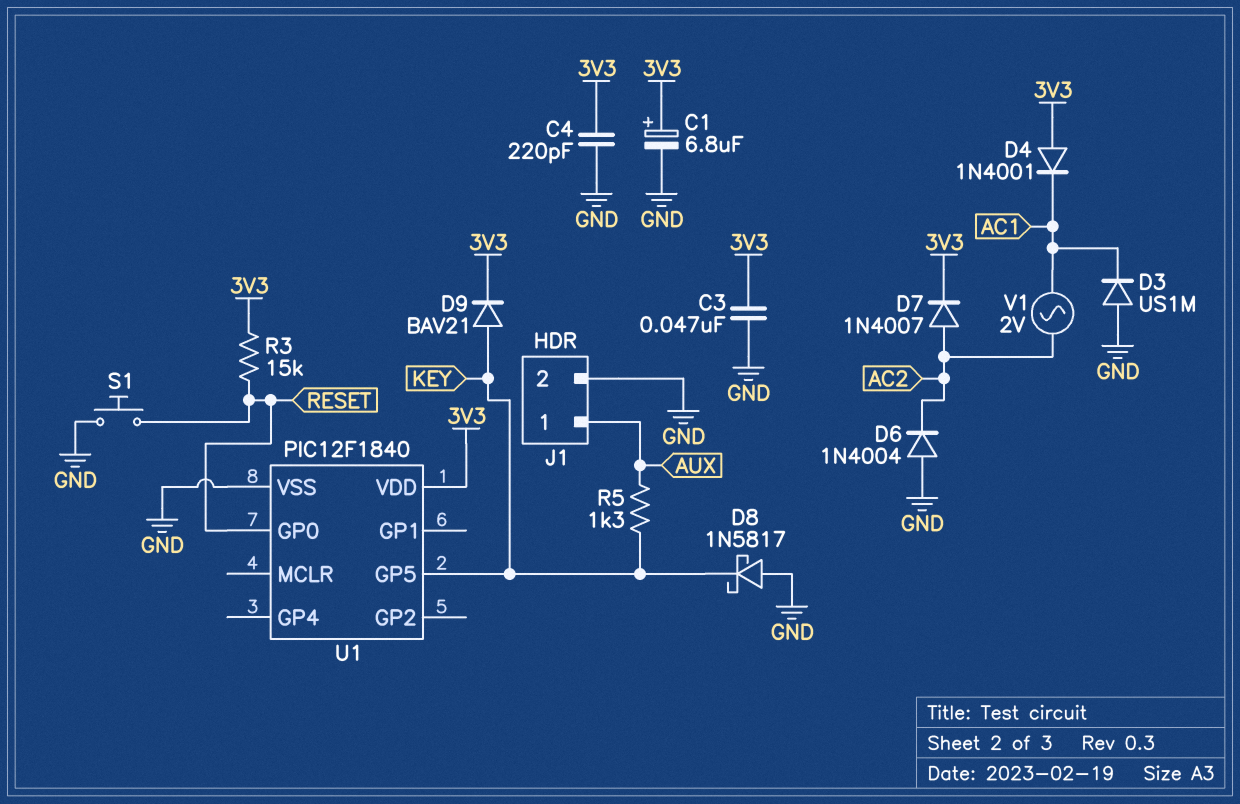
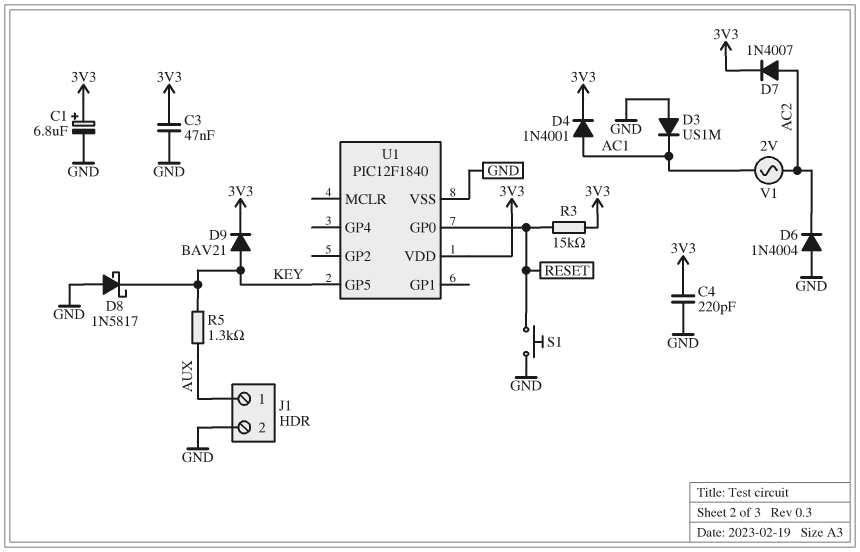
D4: diode 1N4001 (A 3V3, K AC1) -> diode 1N4001 (A AC1, K 3V3)

